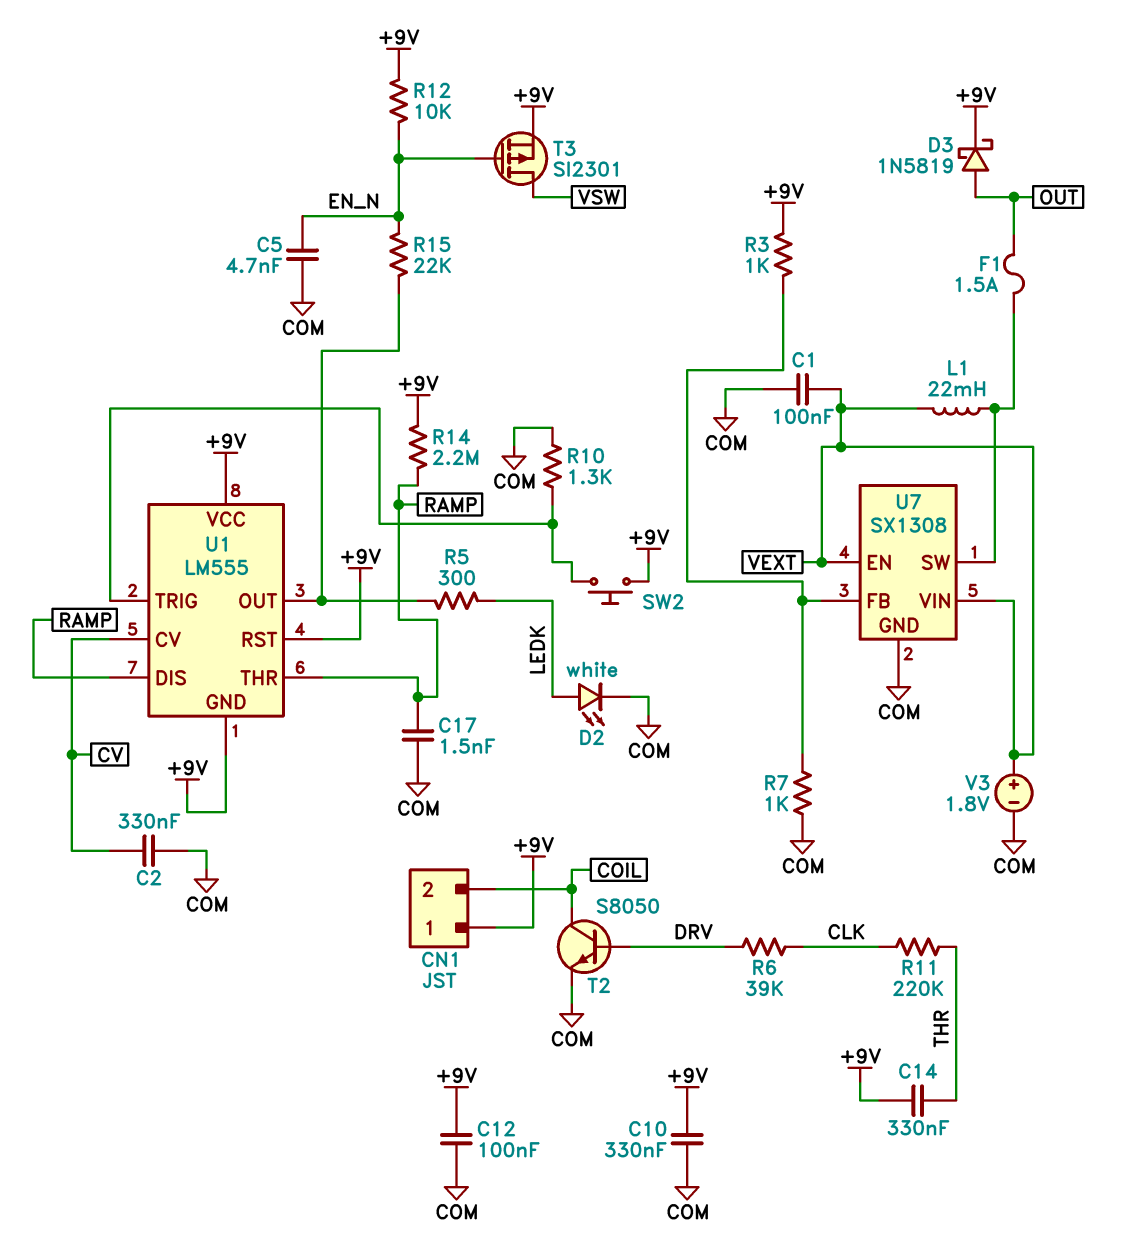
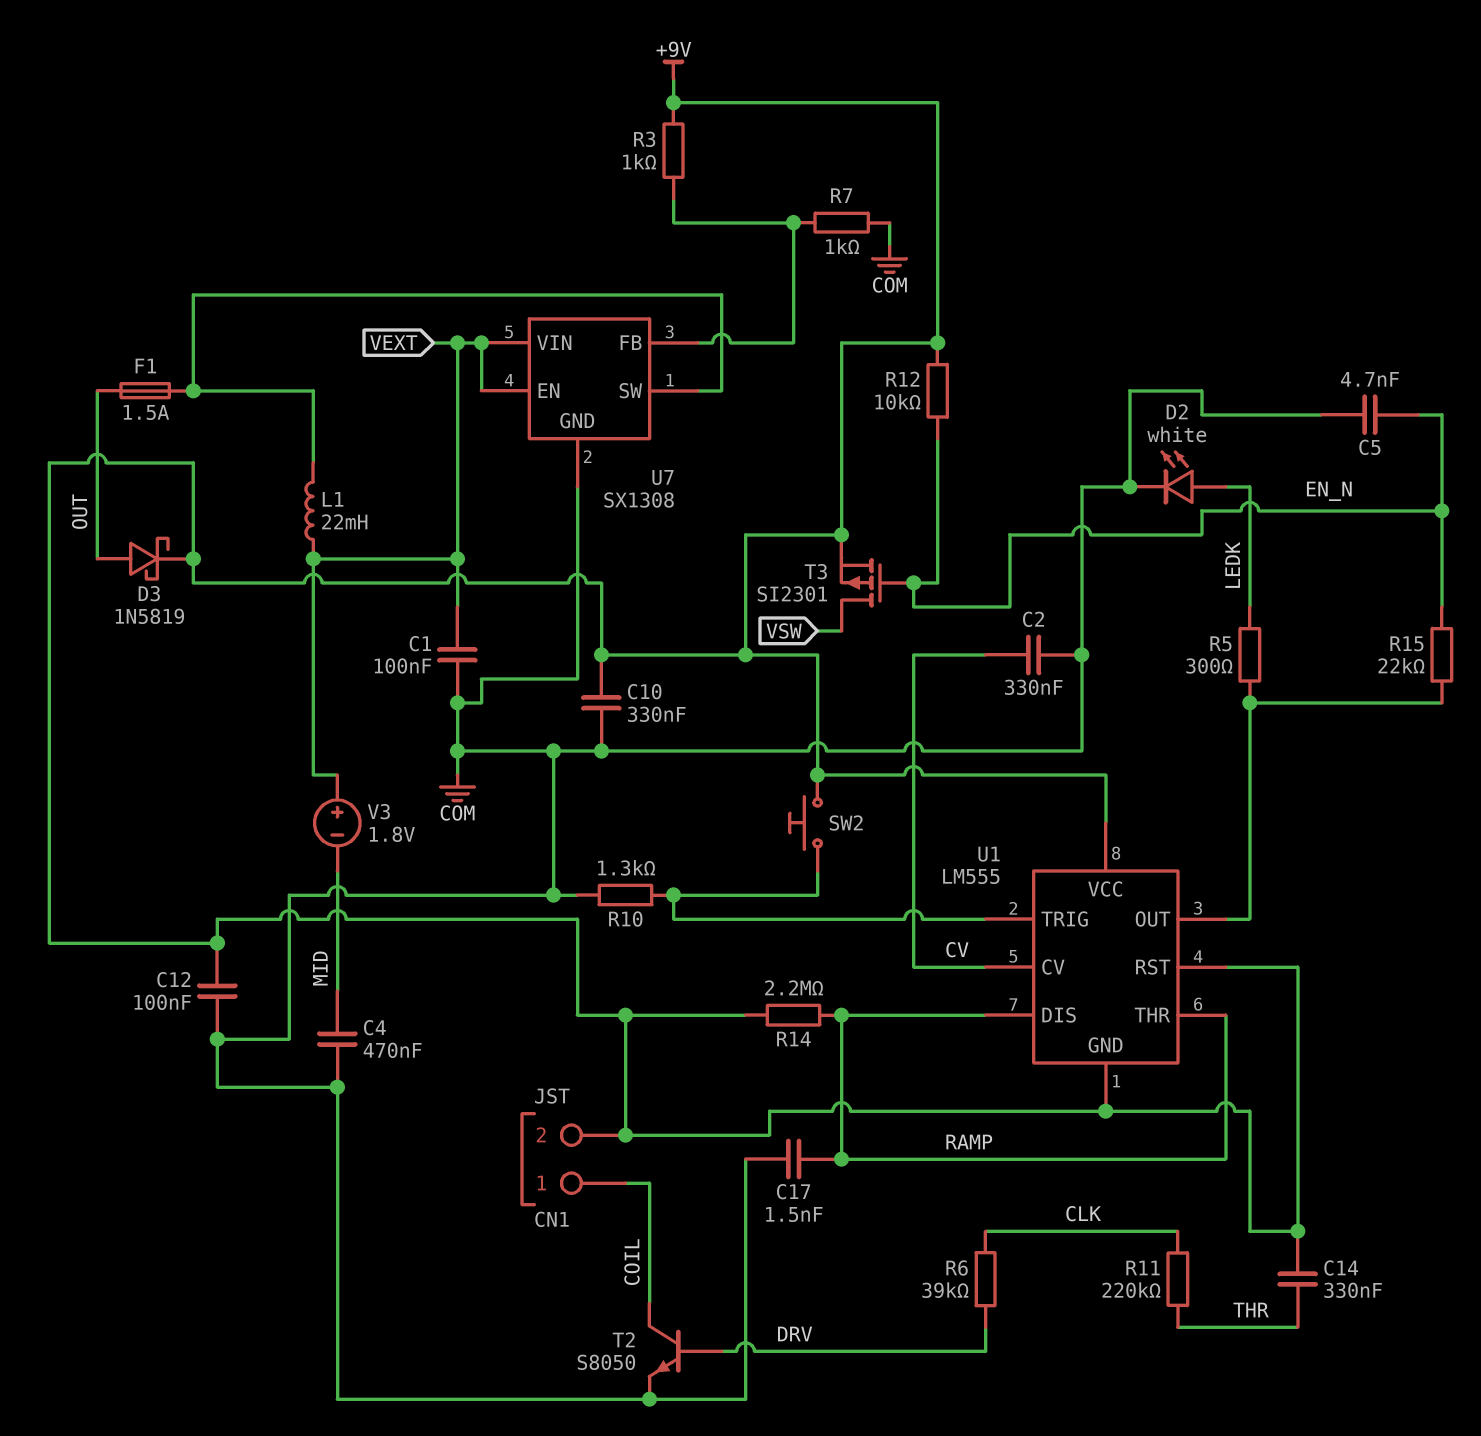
C4: none -> 470nF (COM, MID)
CN1 pin 1: +9V -> COIL
CN1 pin 2: COIL -> +9V
V3: 1.8V (plus VEXT, minus COM) -> 1.8V (plus VEXT, minus MID)

